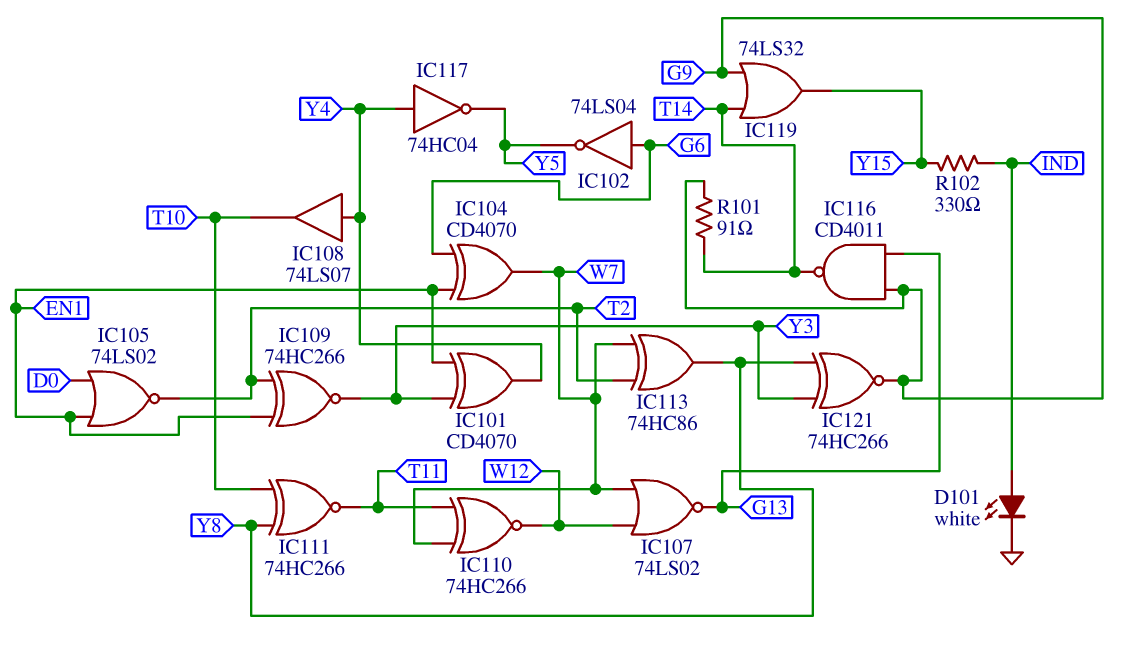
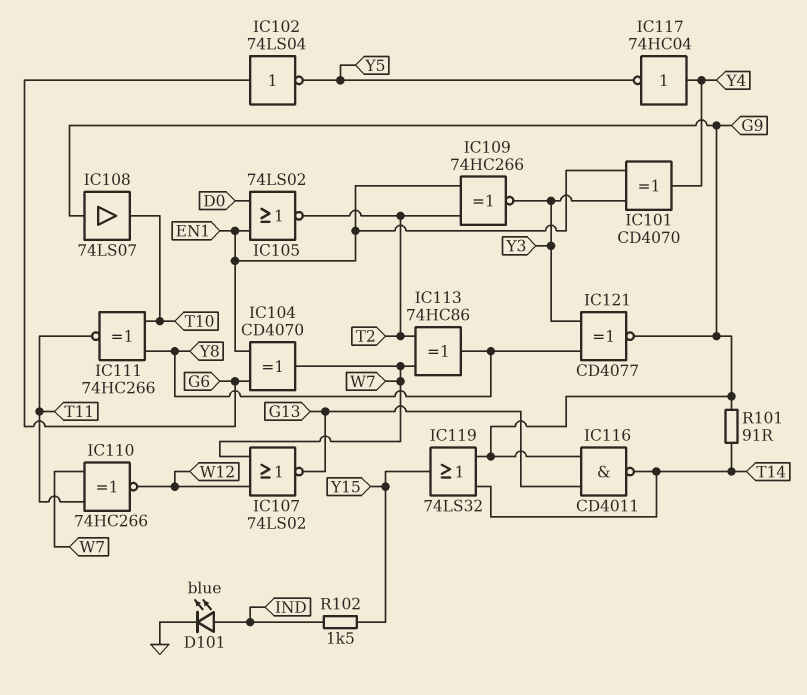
D101: LED white (A IND, K GND) -> LED blue (A IND, K GND)
IC108: buffer 74LS07 (in Y4, out T10) -> buffer 74LS07 (in G9, out T10)
IC121: XNOR 74HC266 (in Y3, in Y8, out G9) -> XNOR CD4077 (in Y3, in Y8, out G9)
R102: 330 (IND, Y15) -> 1.5k (IND, Y15)

